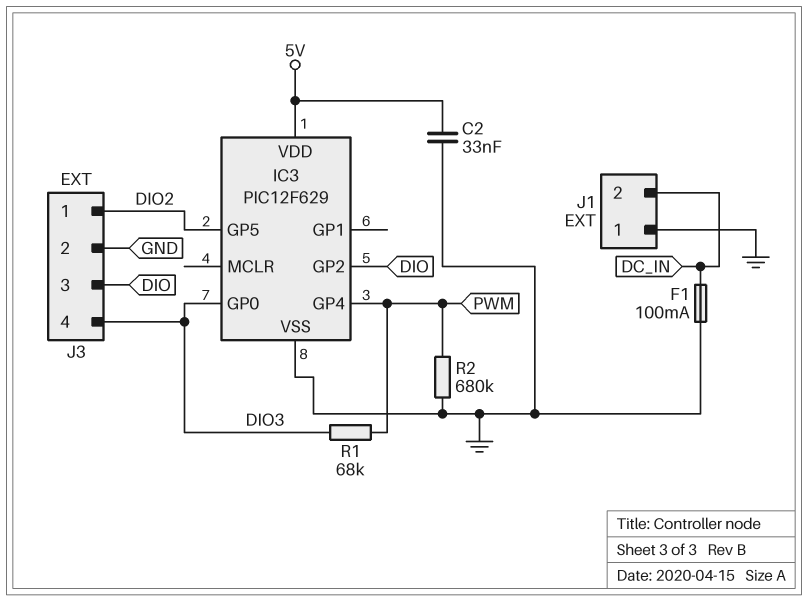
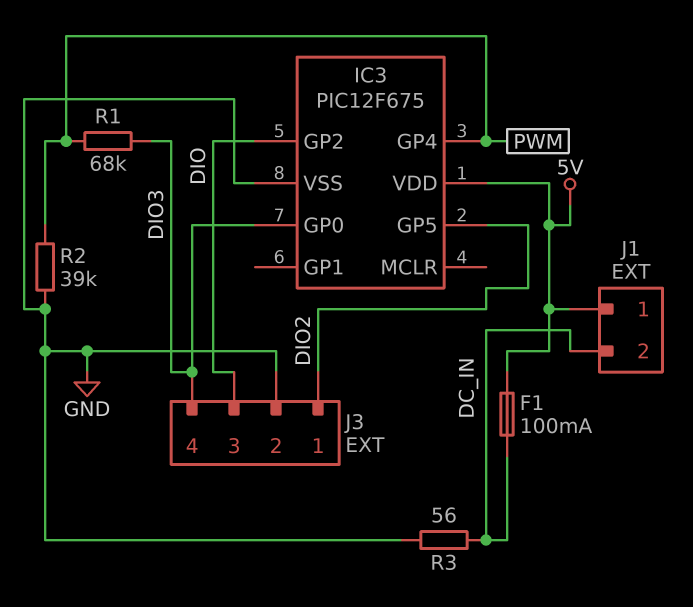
C2: 33nF (5V, GND) -> none
F1: 100mA (DC_IN, GND) -> 100mA (5V, DC_IN)
IC3: PIC12F629 -> PIC12F675
J1 pin 1: GND -> 5V
R2: 680k (GND, PWM) -> 39k (GND, PWM)
R3: none -> 56 (DC_IN, GND)

